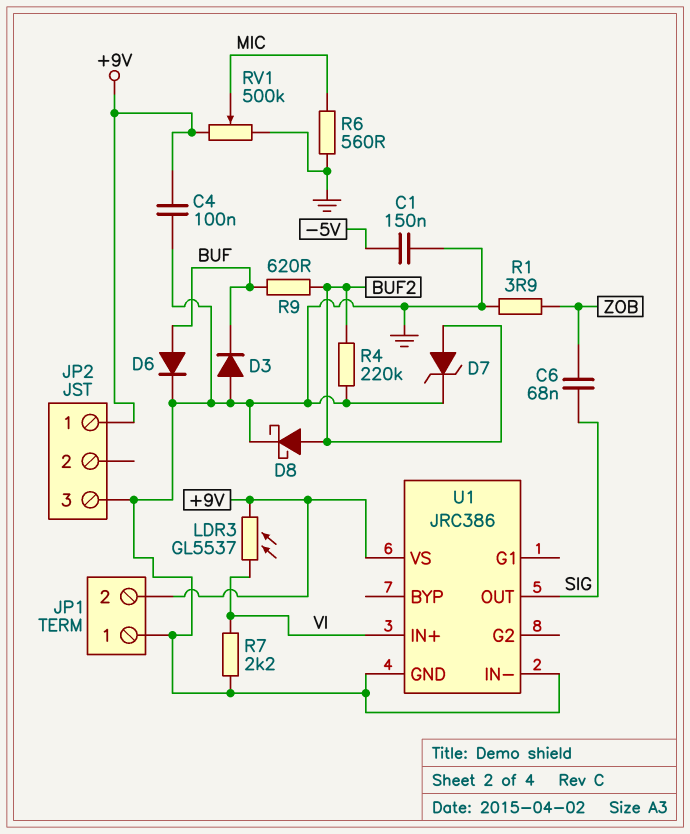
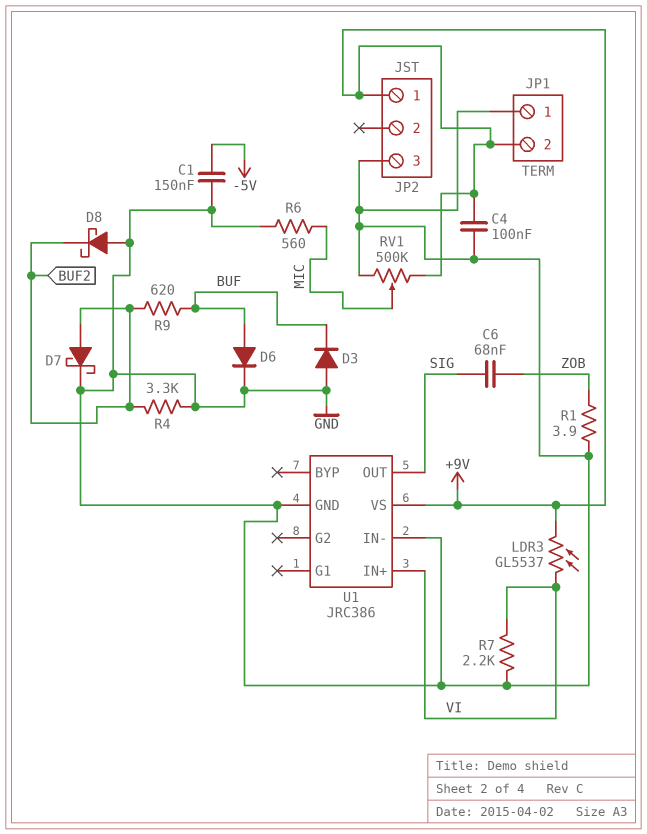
D7: zener (A BUF2, K GND) -> schottky (A BUF2, K GND)
D8: schottky (A BUF2, K GND) -> schottky (A GND, K BUF2)
R4: 220k (BUF2, GND) -> 3.3k (BUF2, GND)

